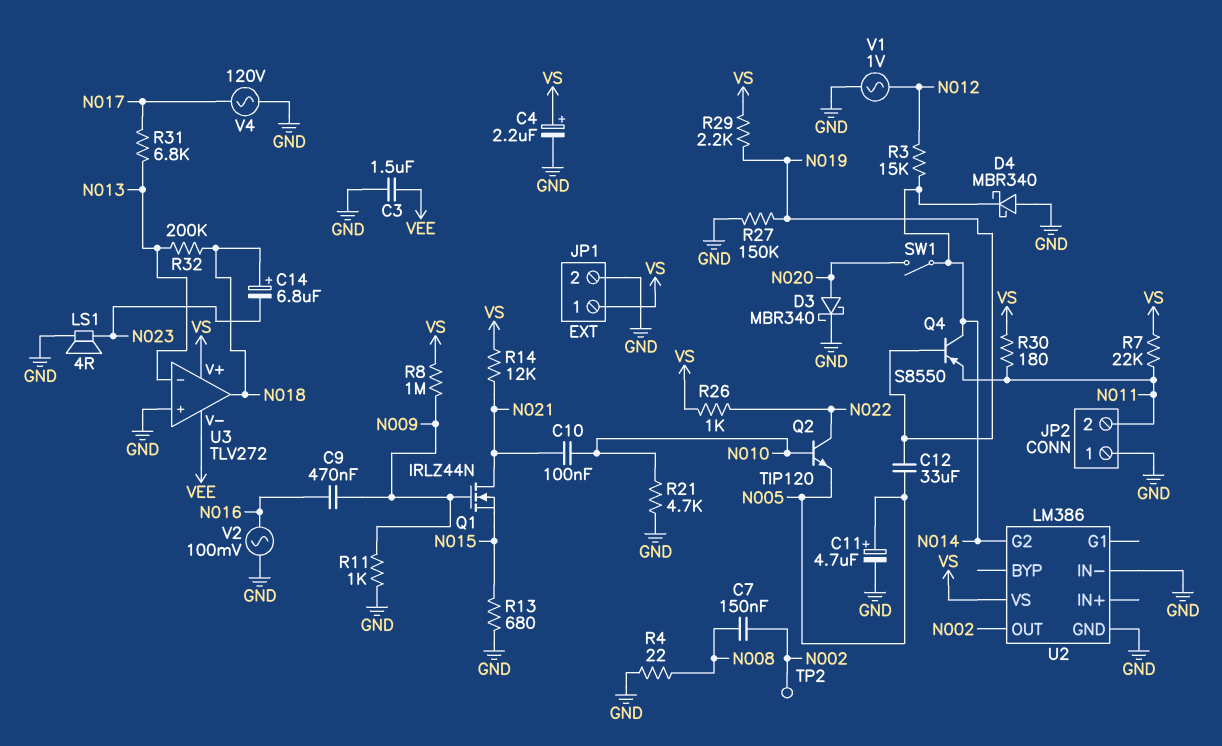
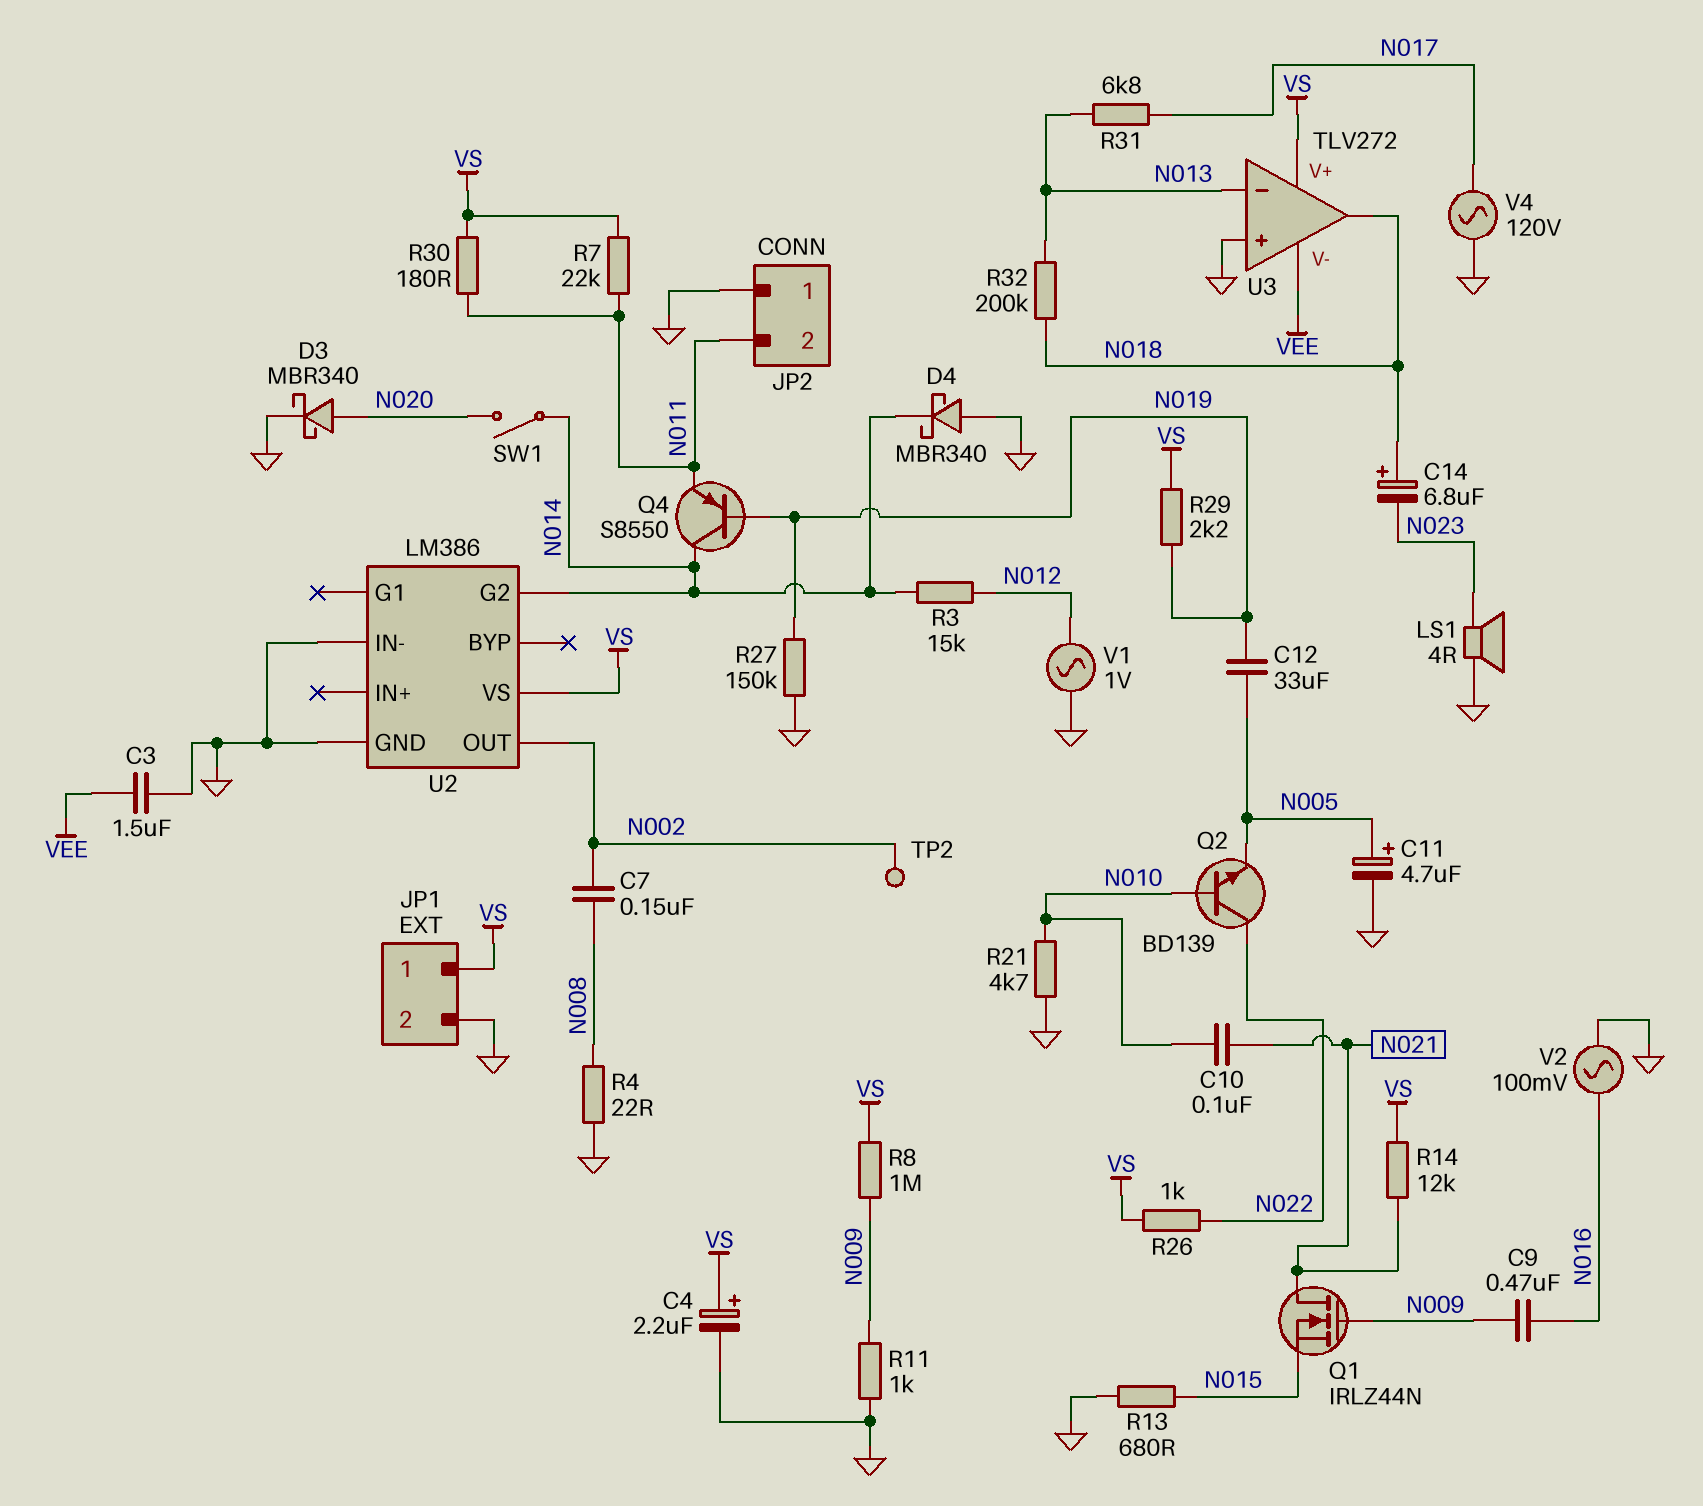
Q2: NPN TIP120 (B N010, C N022, E N005) -> NPN BD139 (B N010, C N022, E N005)

